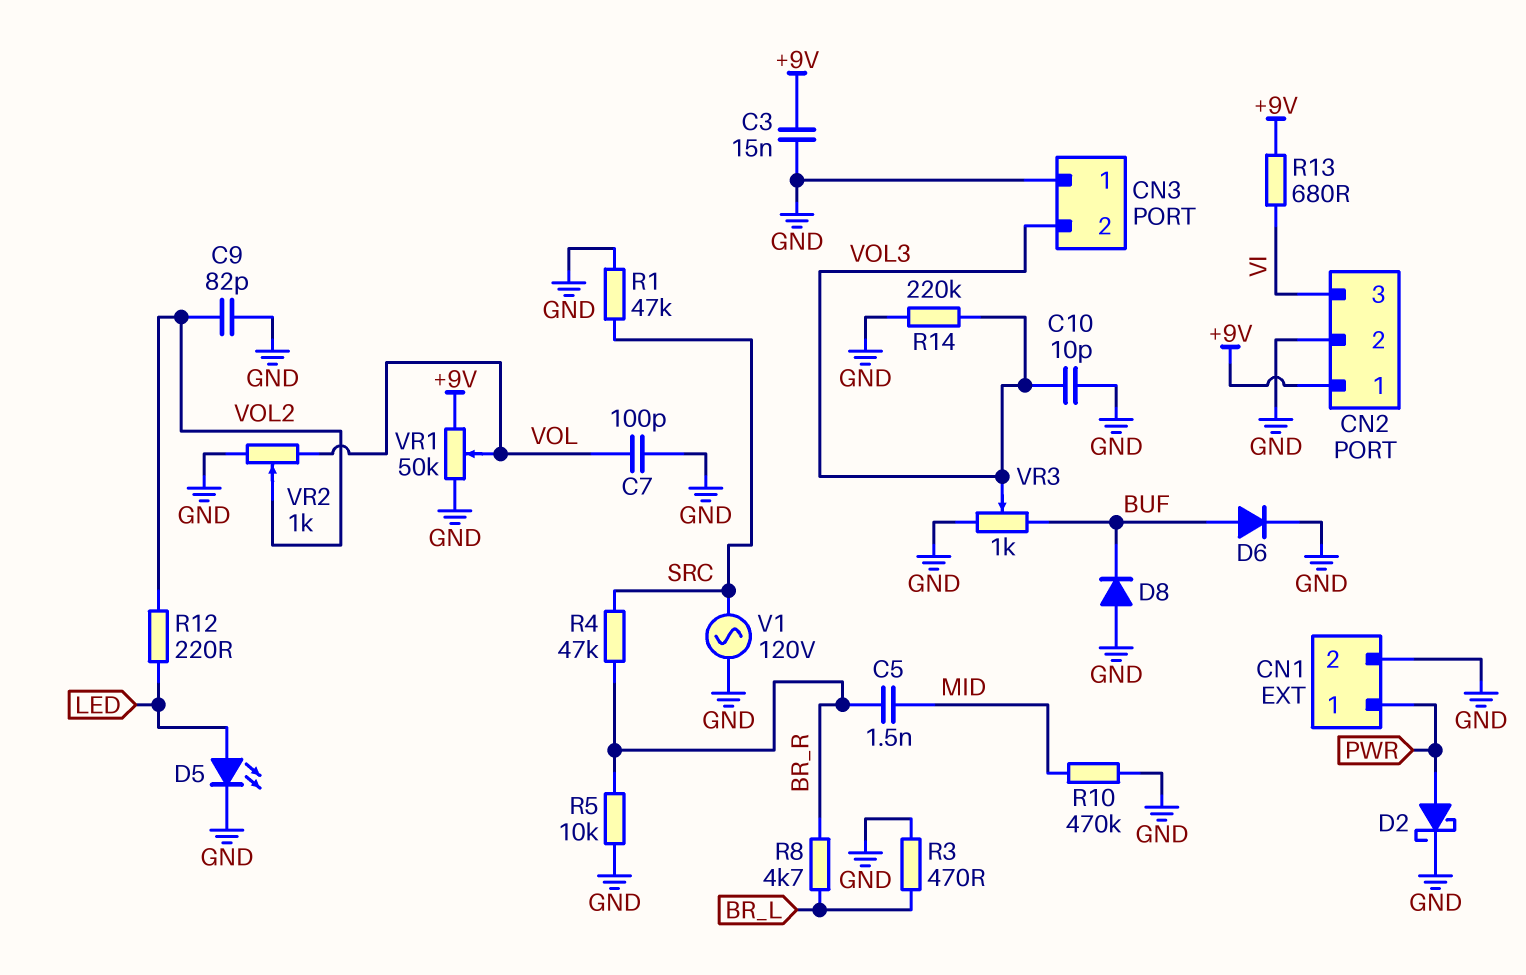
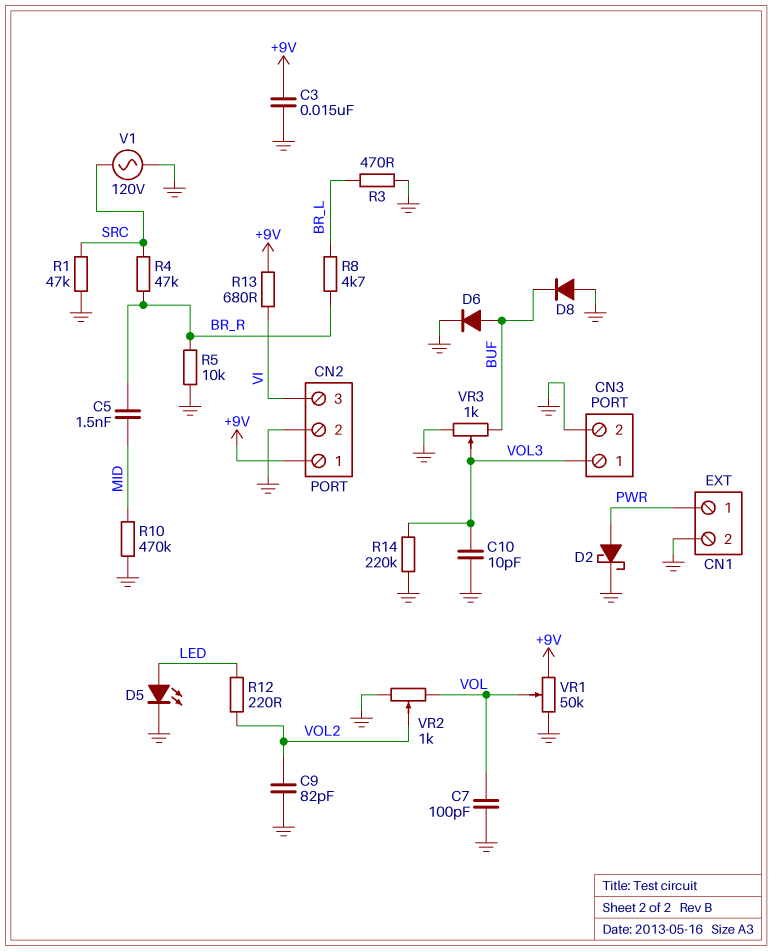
CN3 pin 1: GND -> VOL3
CN3 pin 2: VOL3 -> GND

